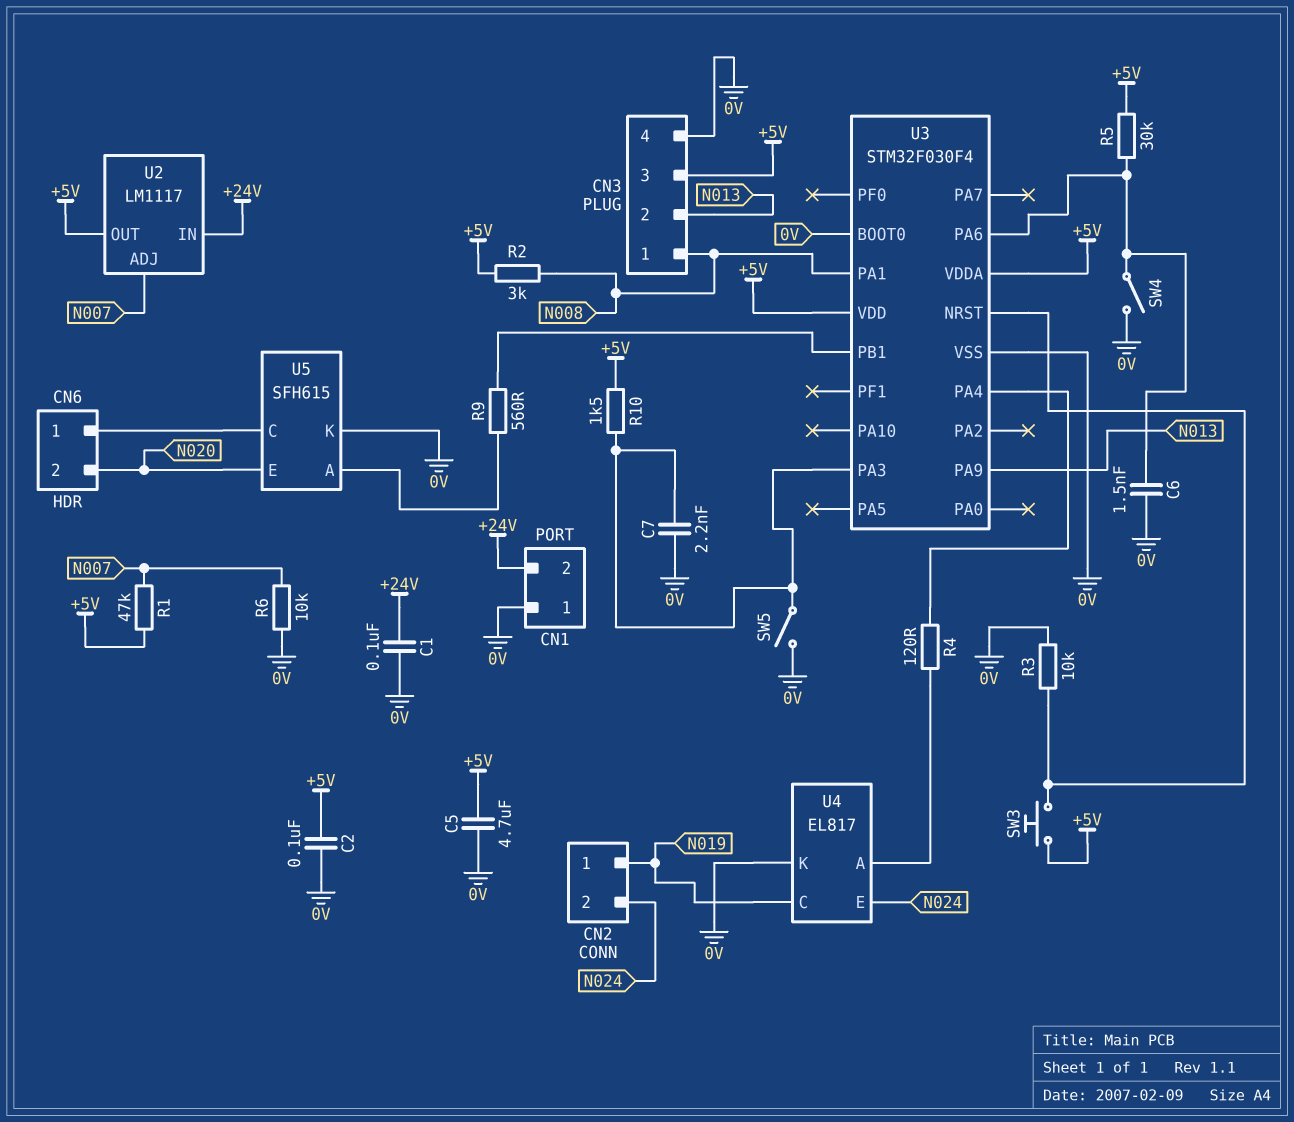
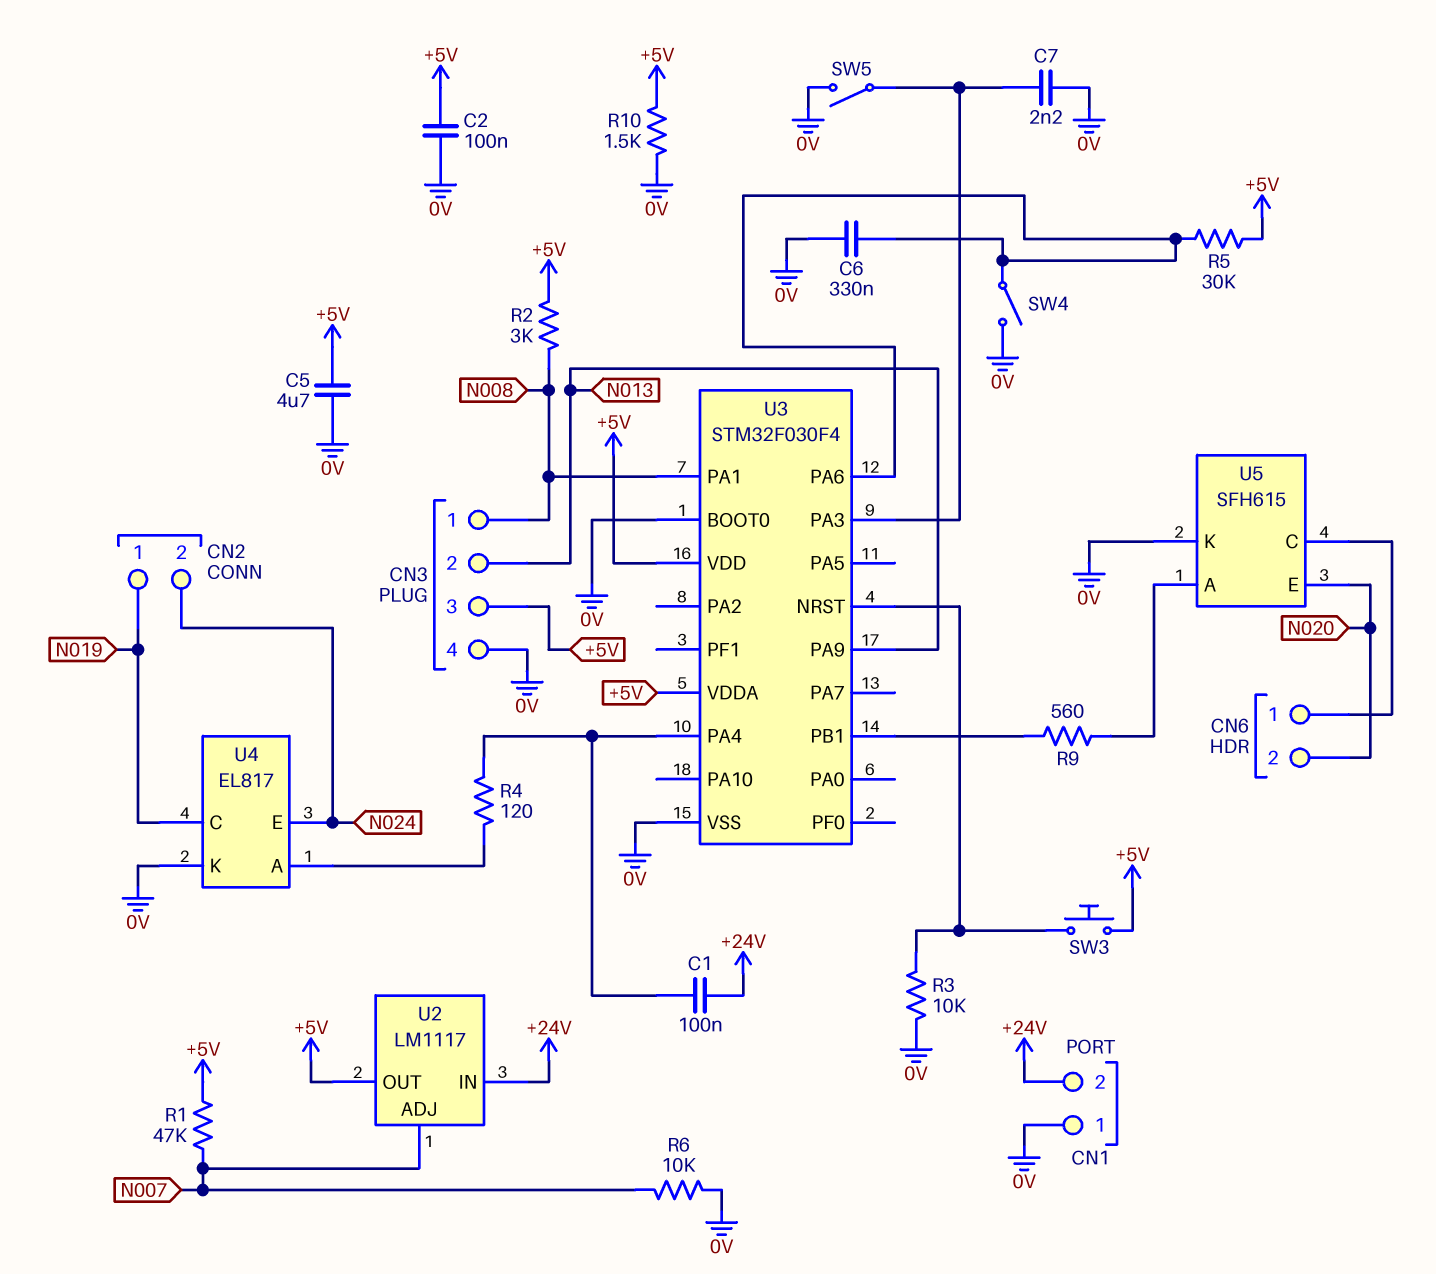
C1: 100nF (+24V, 0V) -> 100nF (+24V, U3/PA4)
C6: 1.5nF (0V, U3/PA6) -> 330nF (0V, U3/PA6)
R10: 1.5k (+5V, U3/PA3) -> 1.5k (+5V, 0V)

